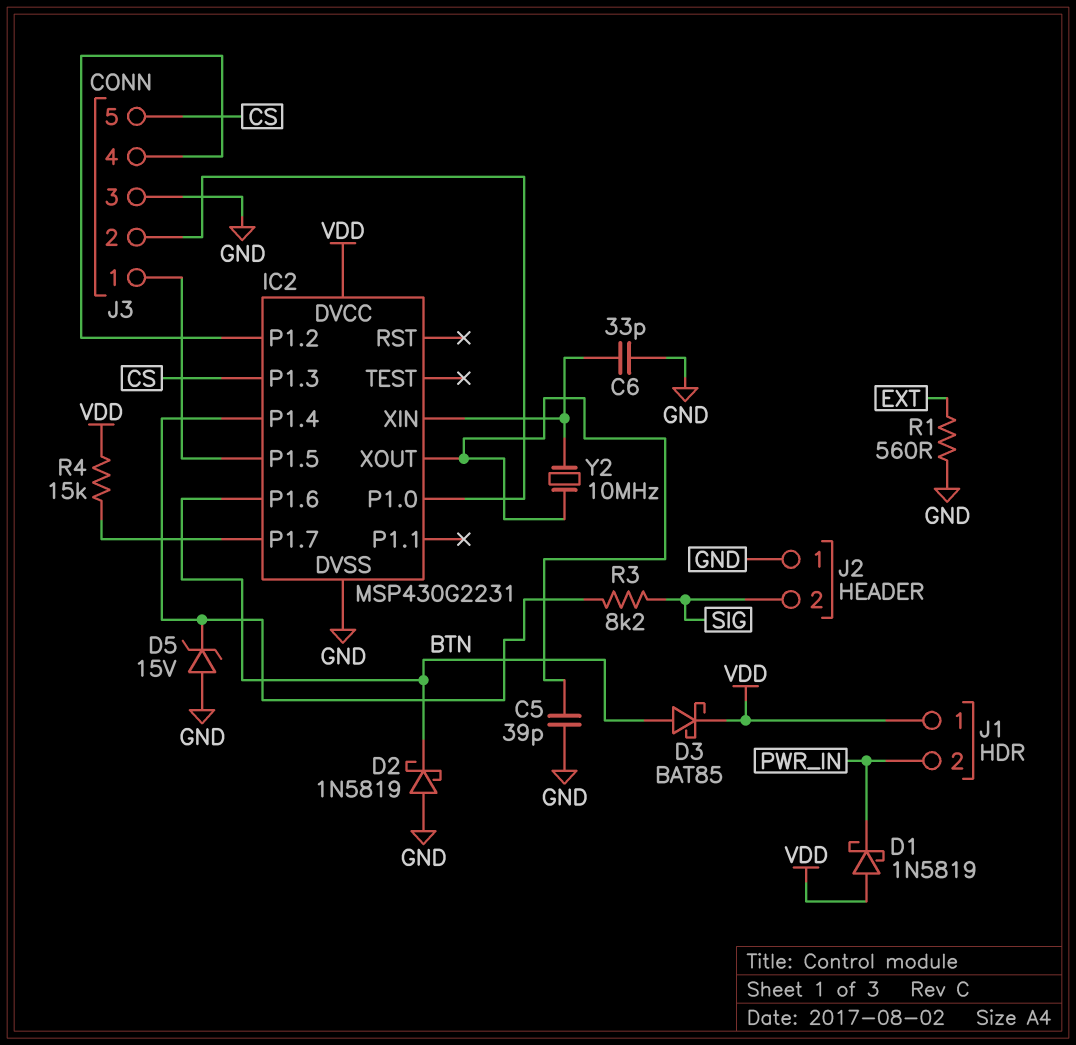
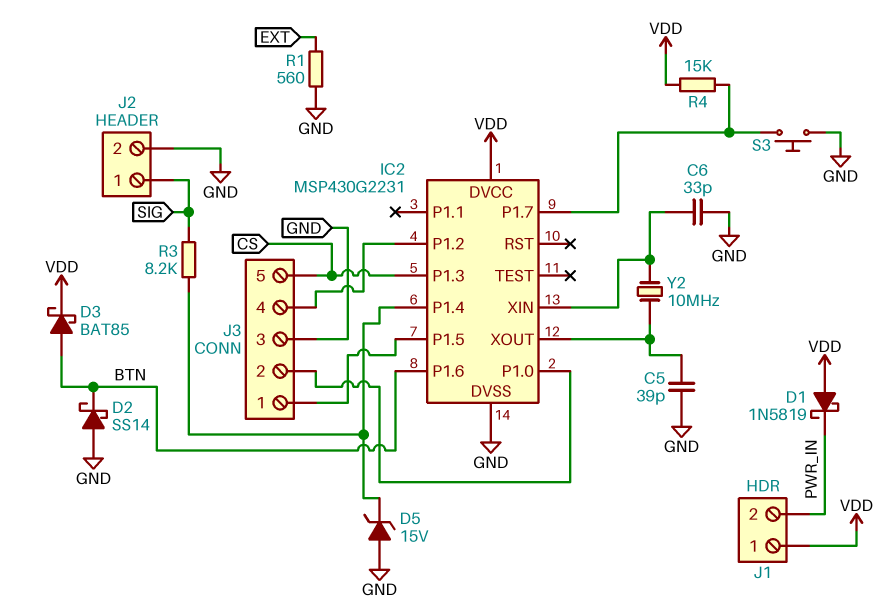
D2: schottky 1N5819 (A GND, K BTN) -> schottky SS14 (A GND, K BTN)
J2 pin 1: GND -> SIG
J2 pin 2: SIG -> GND
S3: none -> button (GND, IC2/P1.7)

